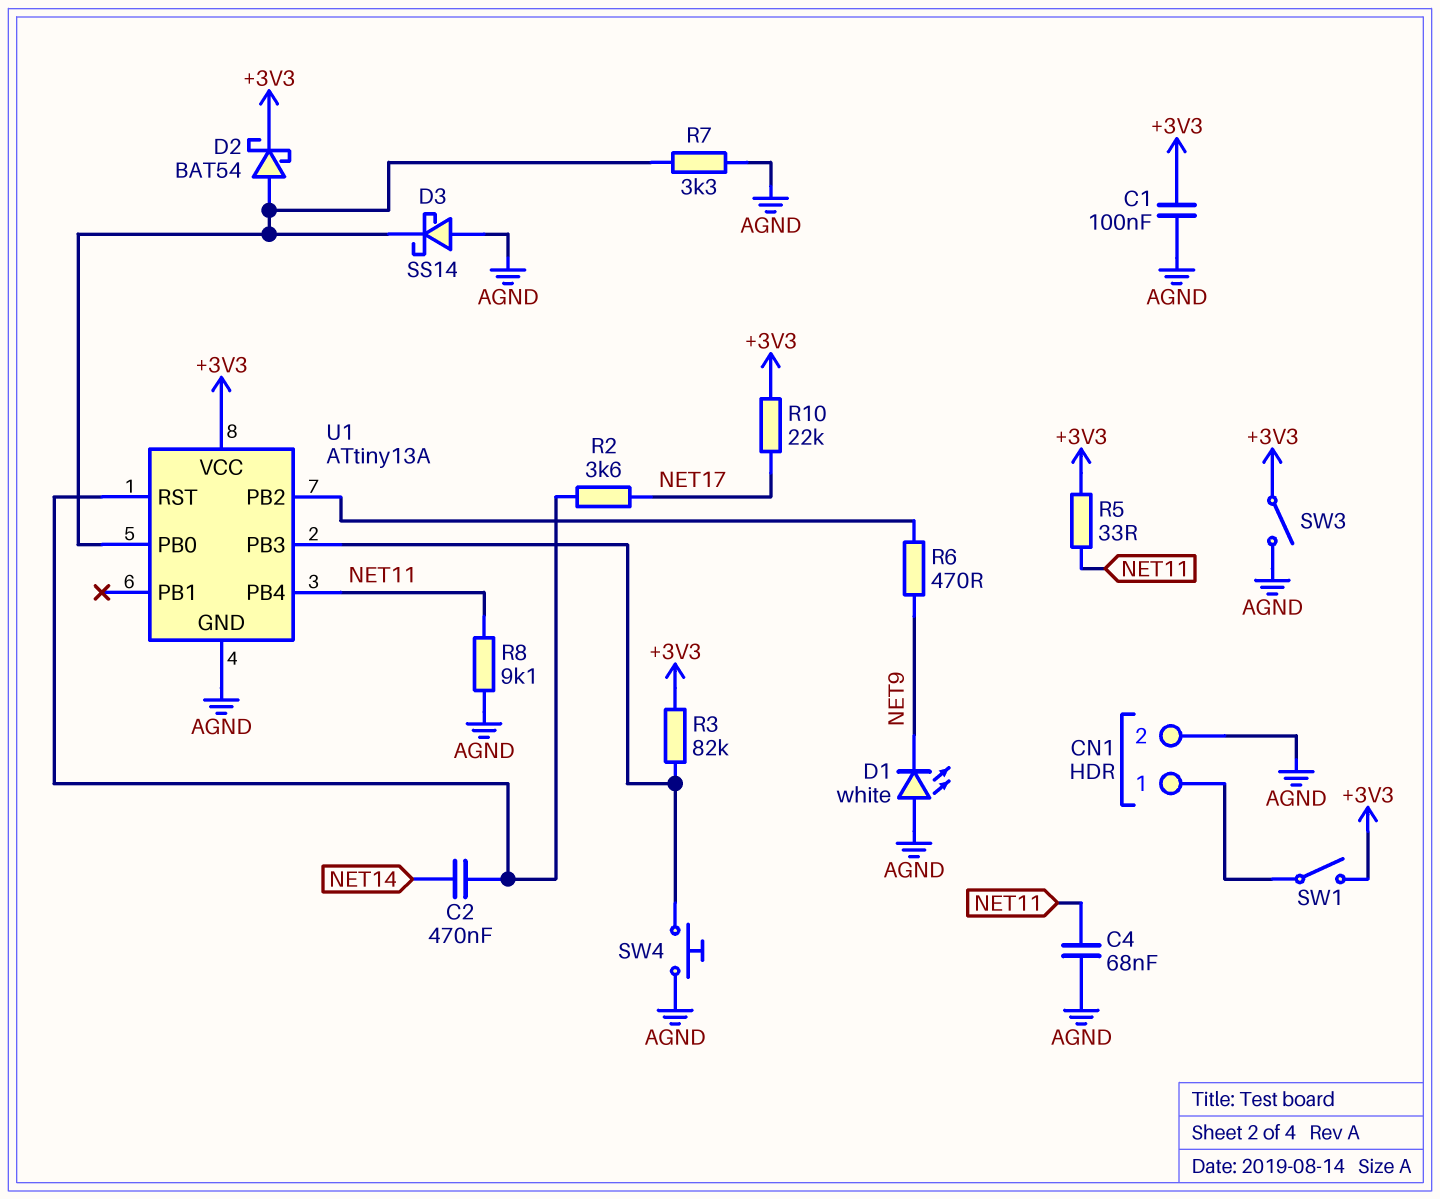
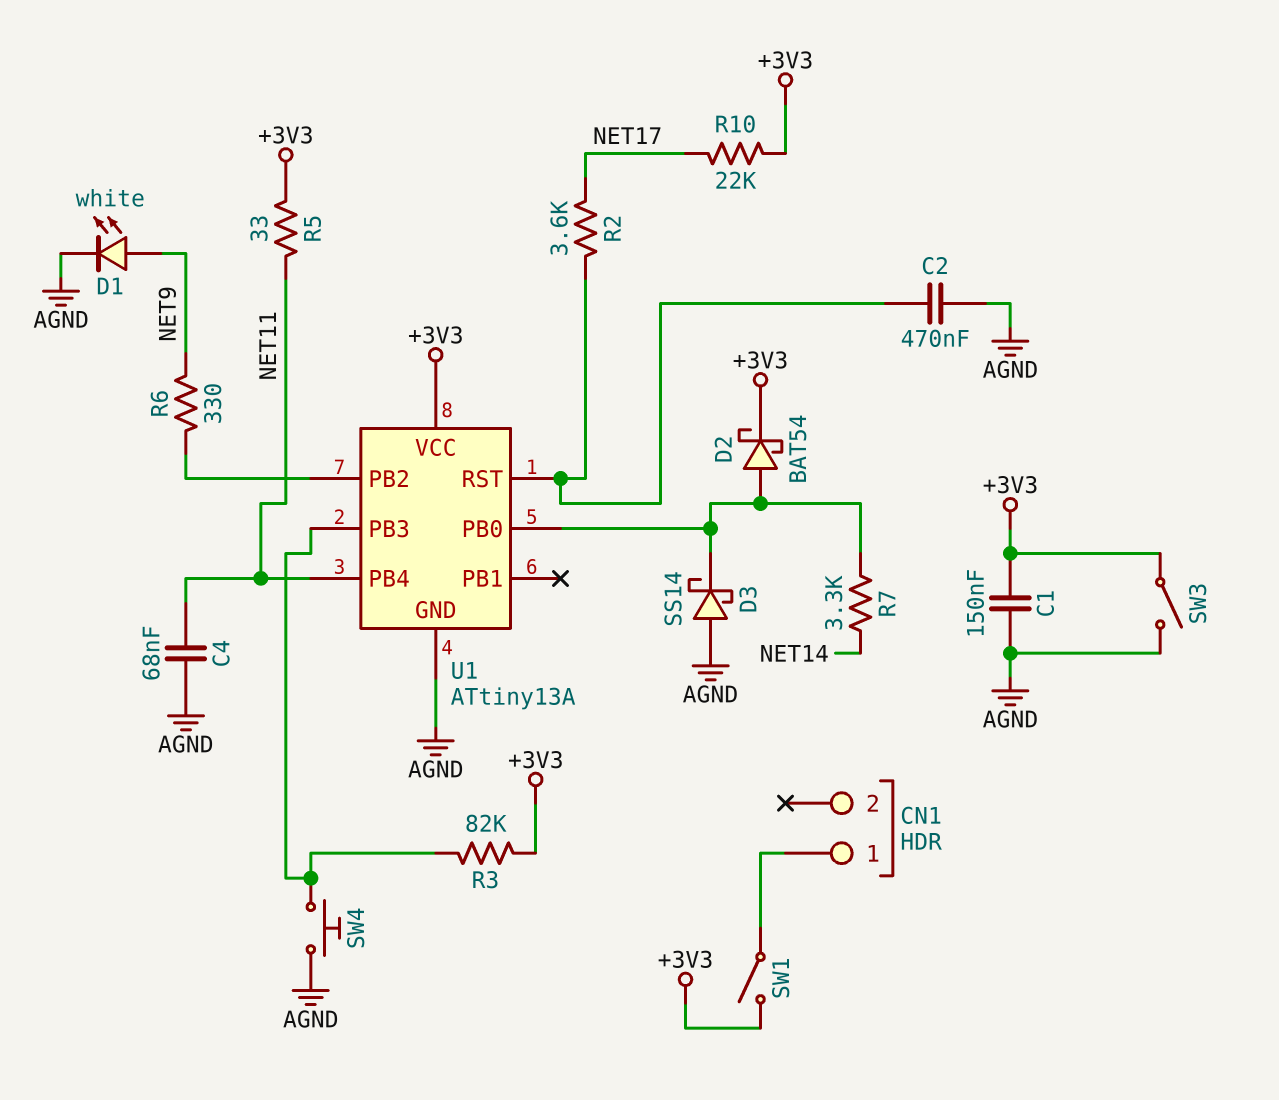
C1: 100nF (+3V3, AGND) -> 150nF (+3V3, AGND)
C2: 470nF (NET14, U1/RST) -> 470nF (AGND, U1/RST)
CN1 pin 2: AGND -> none
D1: LED white (A AGND, K NET9) -> LED white (A NET9, K AGND)
R6: 470 (NET9, U1/PB2) -> 330 (NET9, U1/PB2)
R7: 3.3k (AGND, U1/PB0) -> 3.3k (NET14, U1/PB0)
R8: 9.1k (AGND, NET11) -> none

